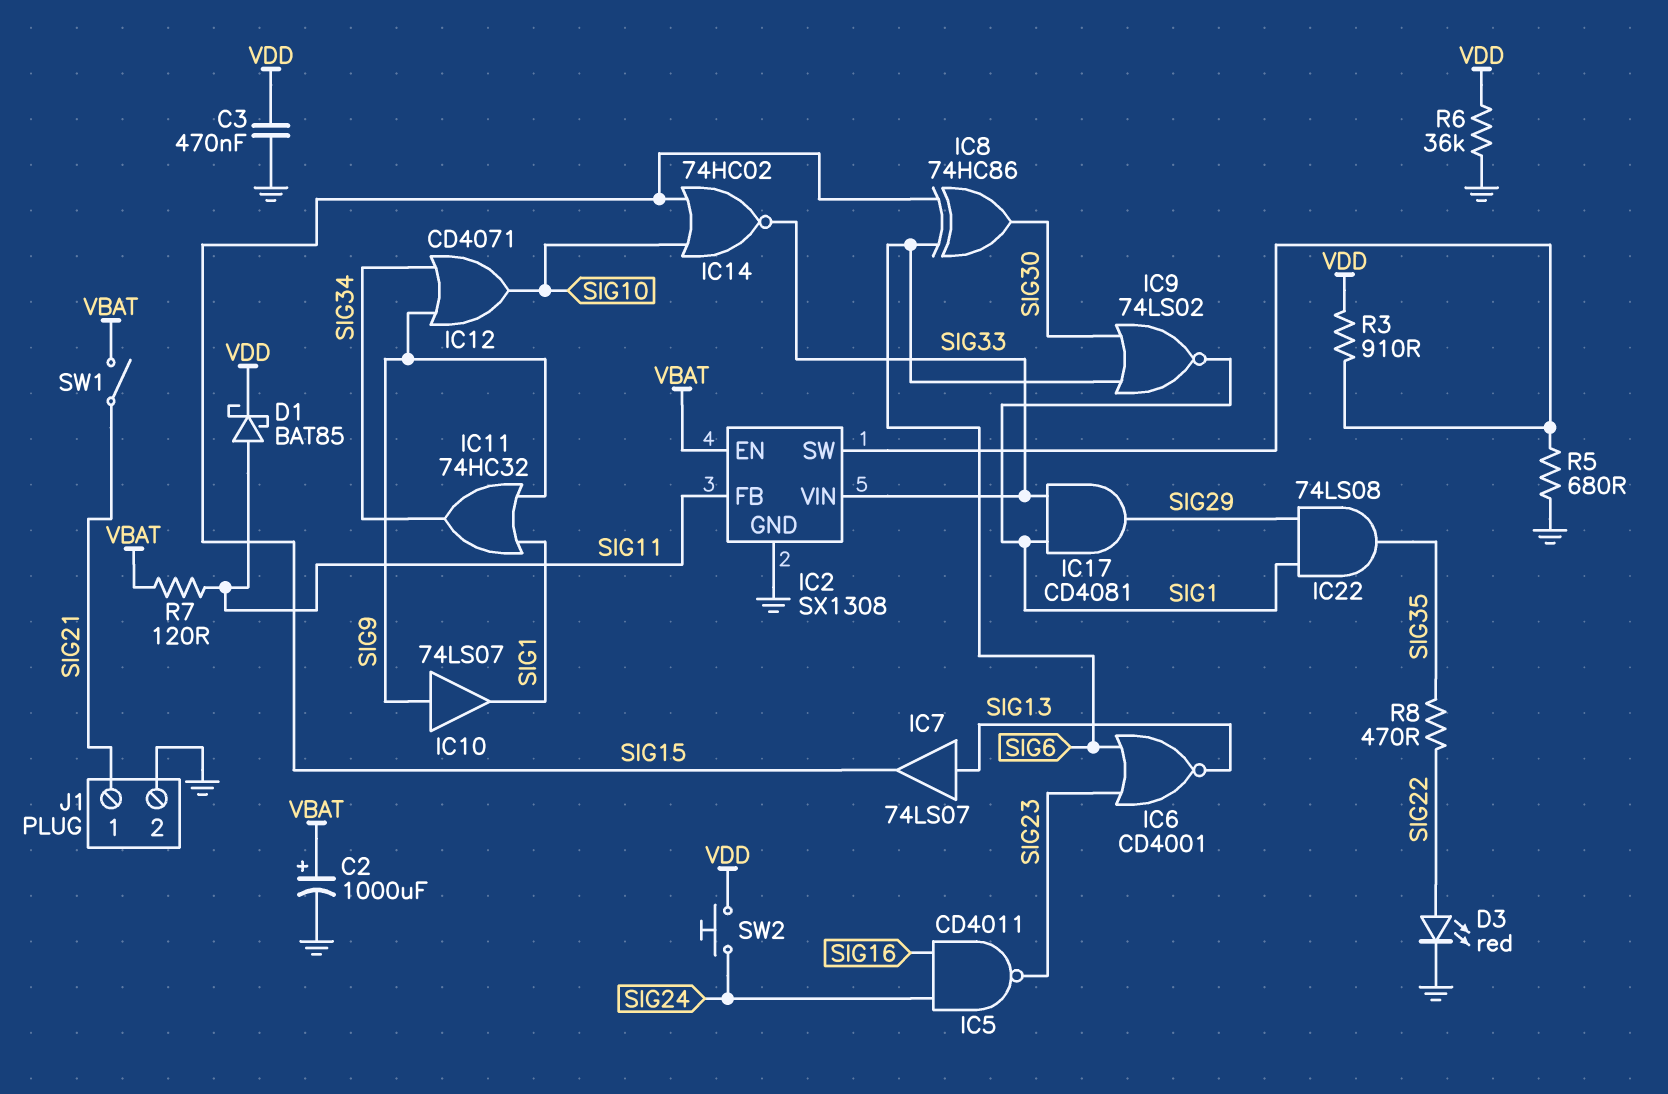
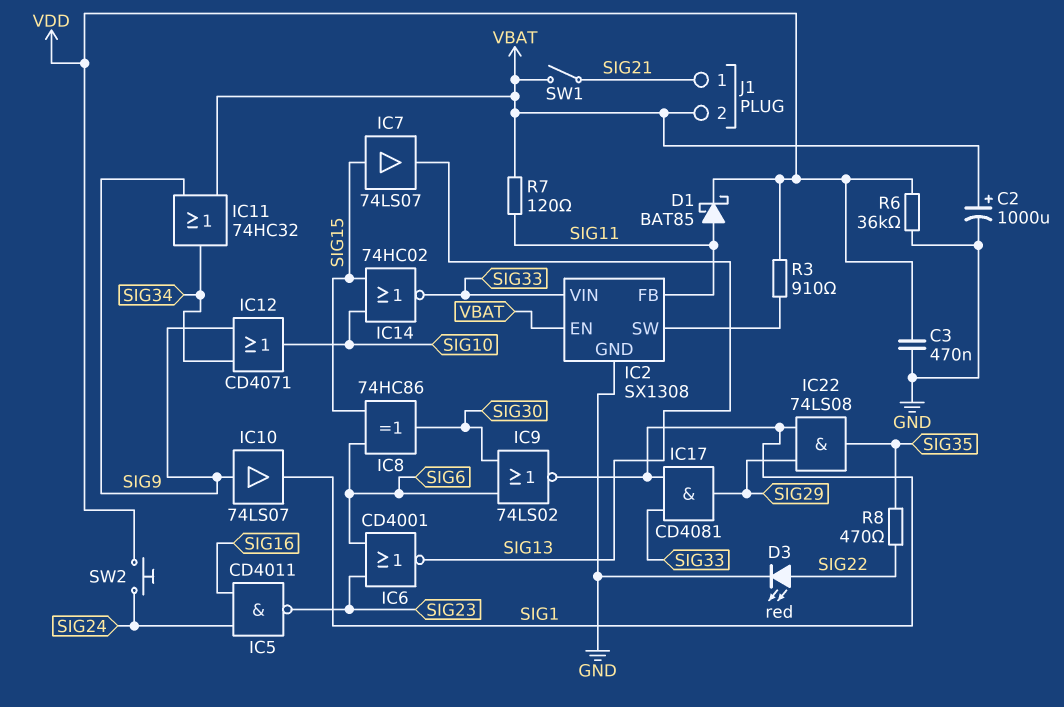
IC7: buffer 74LS07 (in SIG13, out SIG15) -> buffer 74LS07 (in SIG15, out SIG13)
IC11: OR 74HC32 (in SIG1, in SIG9, out SIG34) -> OR 74HC32 (in SIG9, in VBAT, out SIG34)
J1 pin 2: GND -> VBAT
R5: 680 (GND, IC2/SW) -> none

